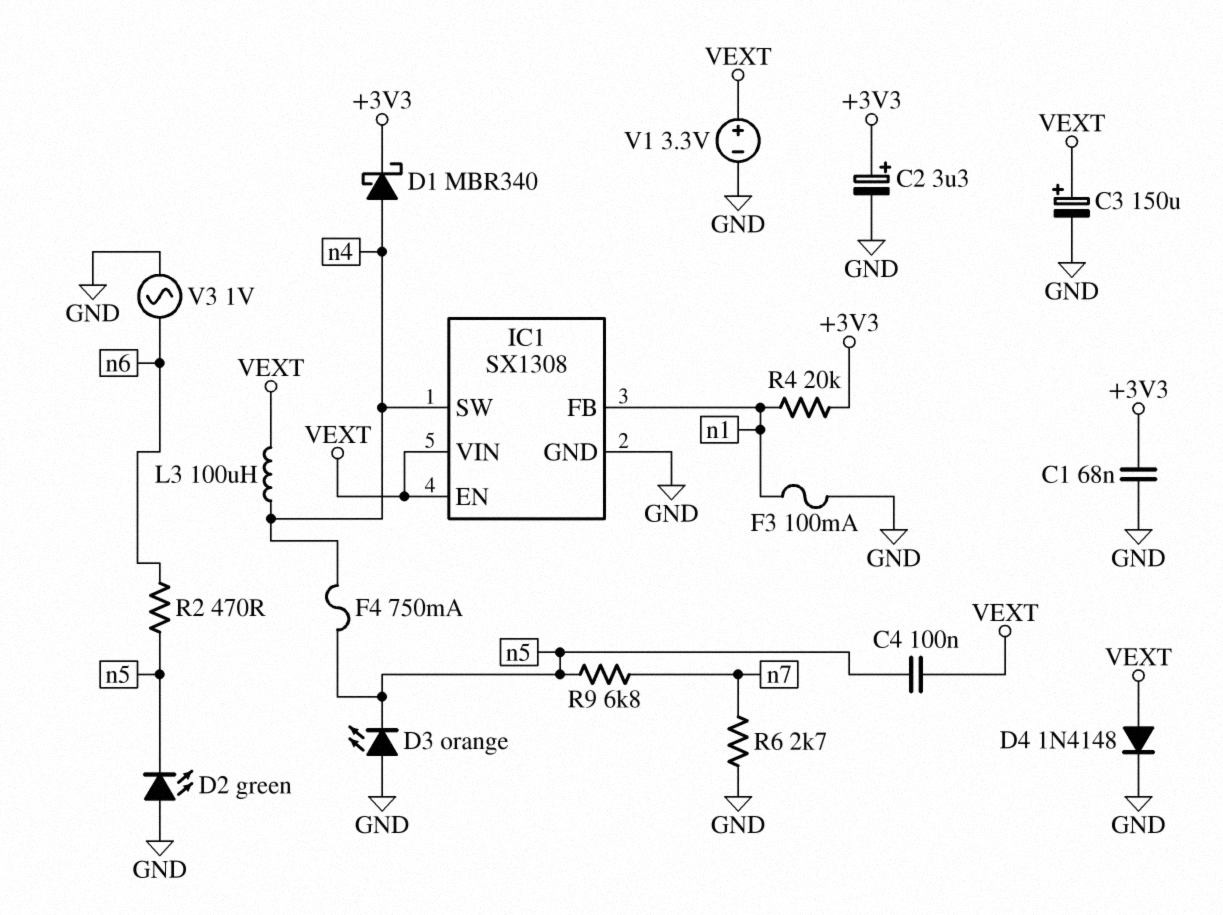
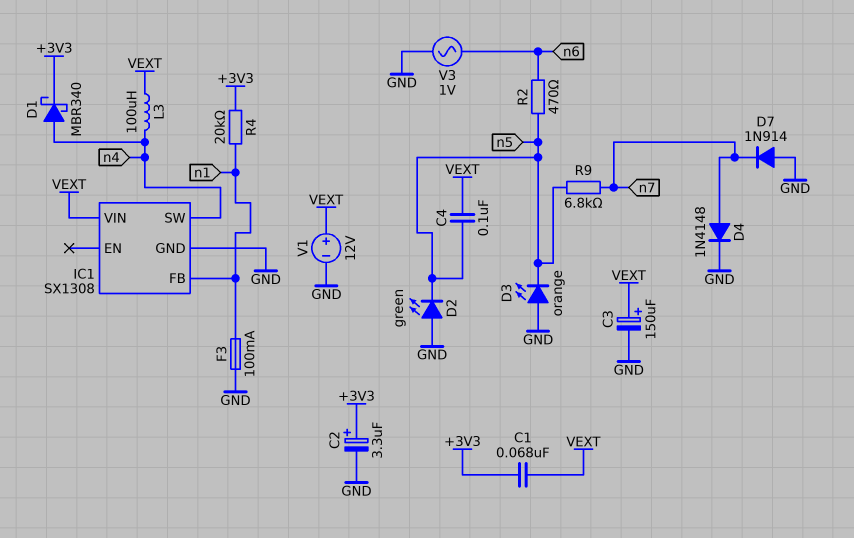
C1: 68nF (+3V3, GND) -> 68nF (+3V3, VEXT)
D4: diode 1N4148 (A VEXT, K GND) -> diode 1N4148 (A n7, K GND)
D7: none -> diode 1N914 (A GND, K n7)
F4: 750mA (n4, n5) -> none
IC1 pin EN: VEXT -> none
R6: 2.7k (GND, n7) -> none
V1: 3.3V (plus VEXT, minus GND) -> 12V (plus VEXT, minus GND)

